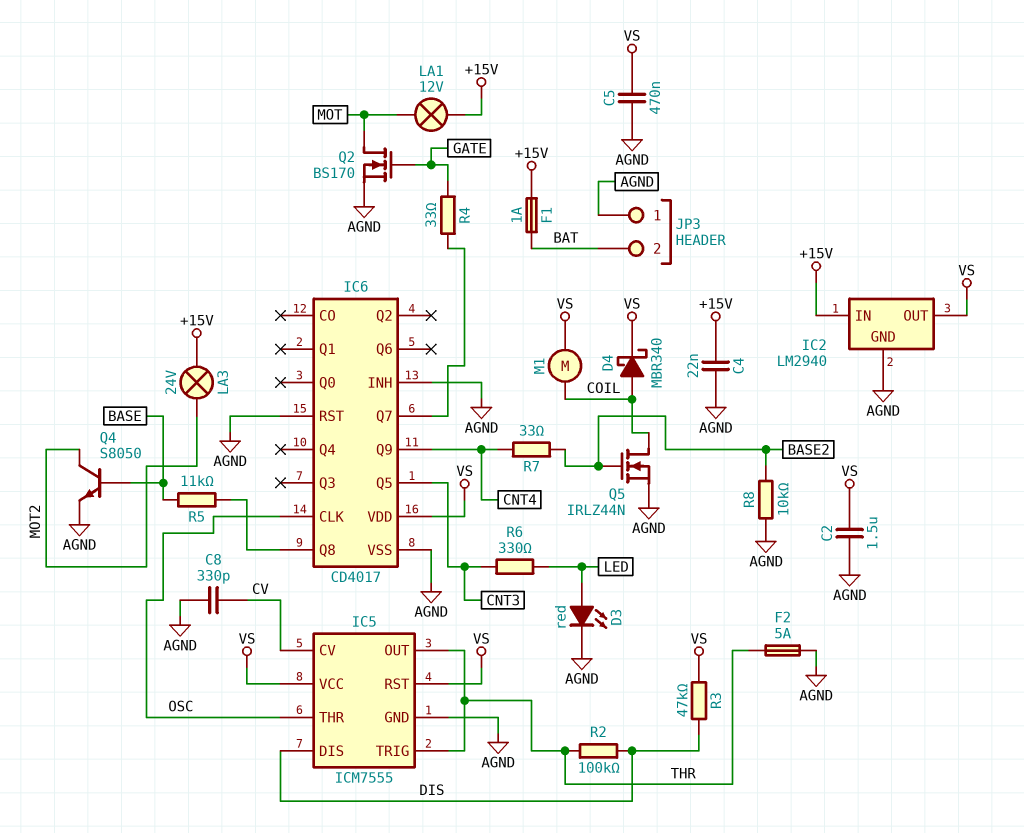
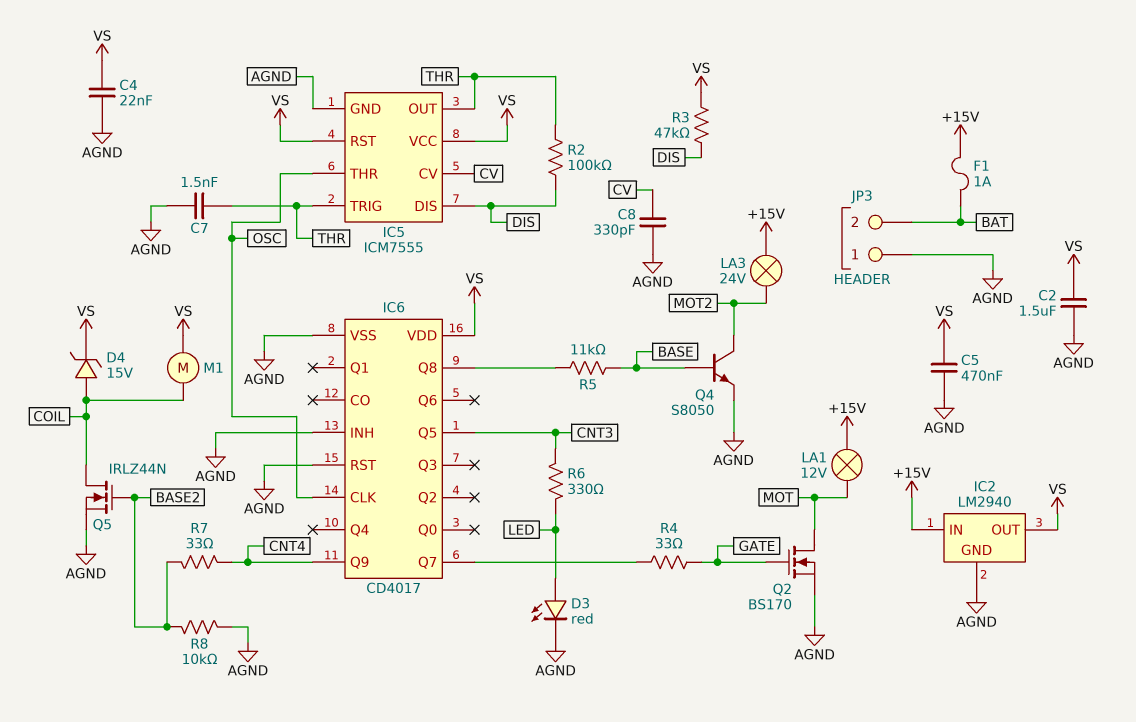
C4: 22nF (+15V, AGND) -> 22nF (AGND, VS)
C7: none -> 1.5nF (AGND, THR)
D4: schottky MBR340 (A COIL, K VS) -> zener 15V (A COIL, K VS)
F2: 5A (AGND, THR) -> none

